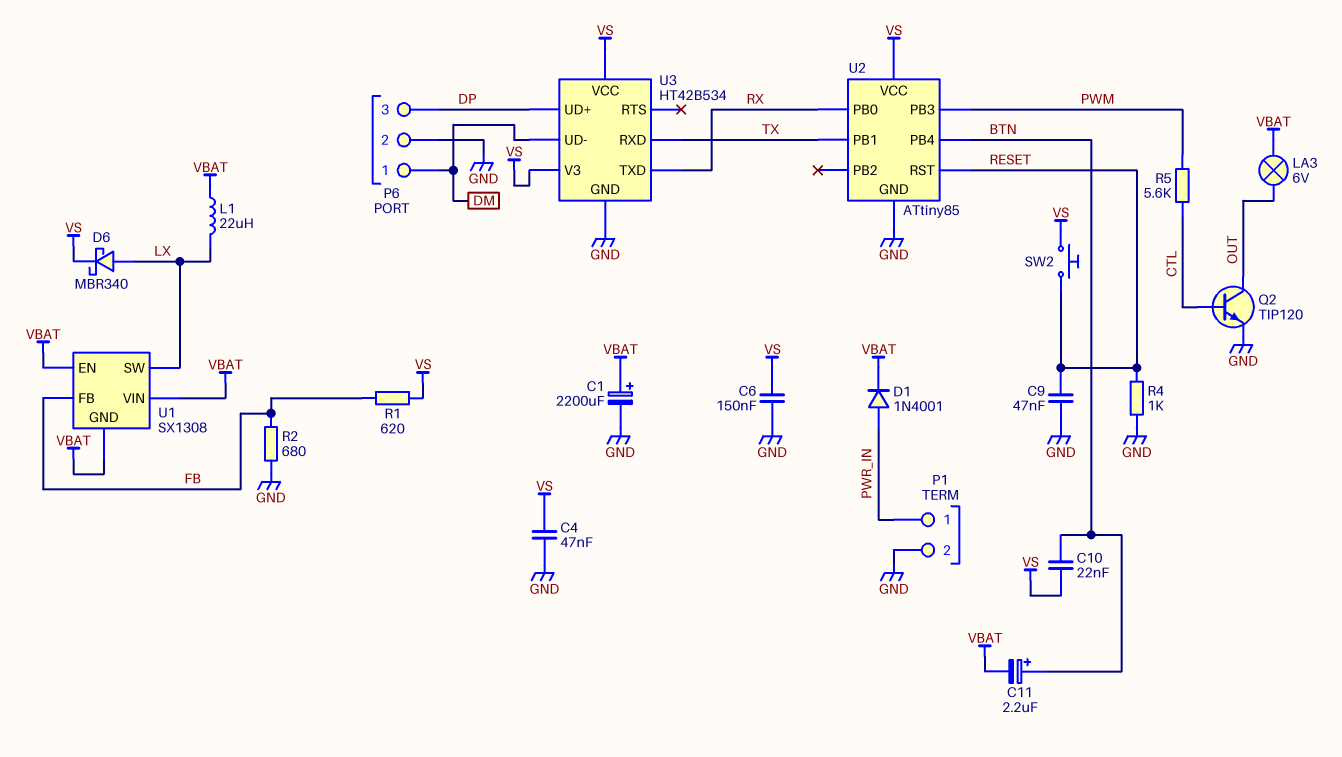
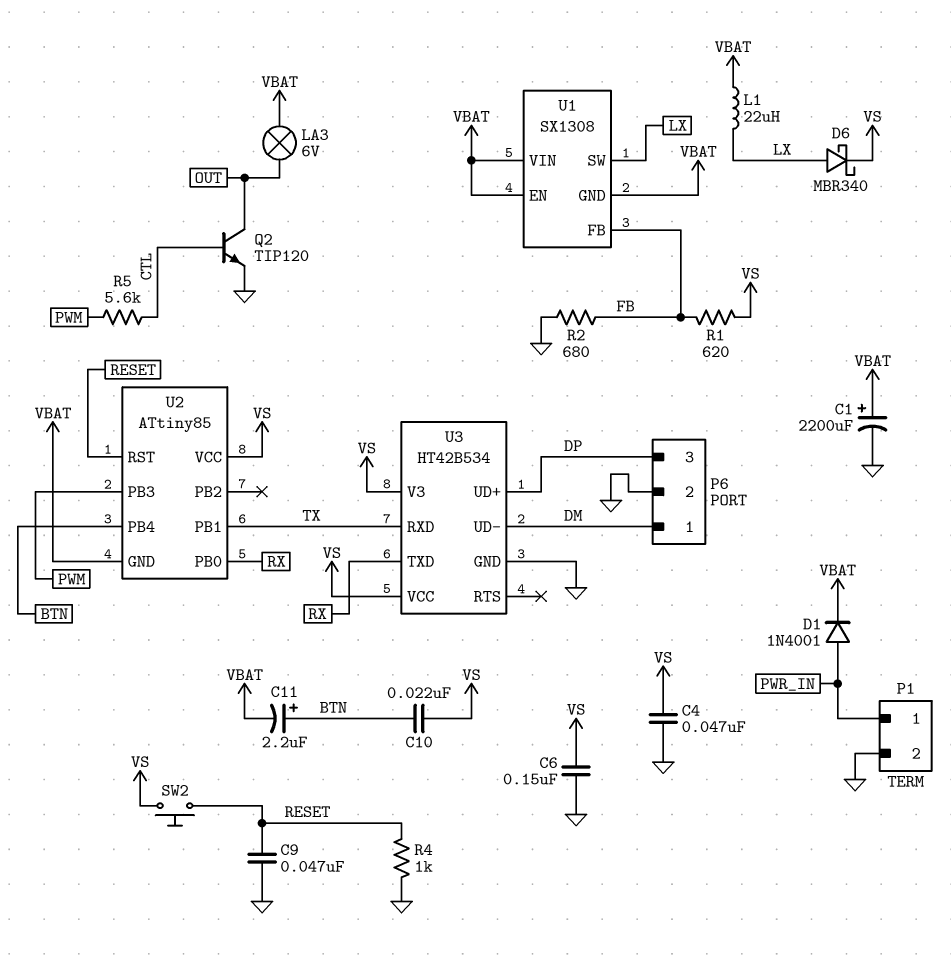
U2 pin GND: GND -> VBAT

